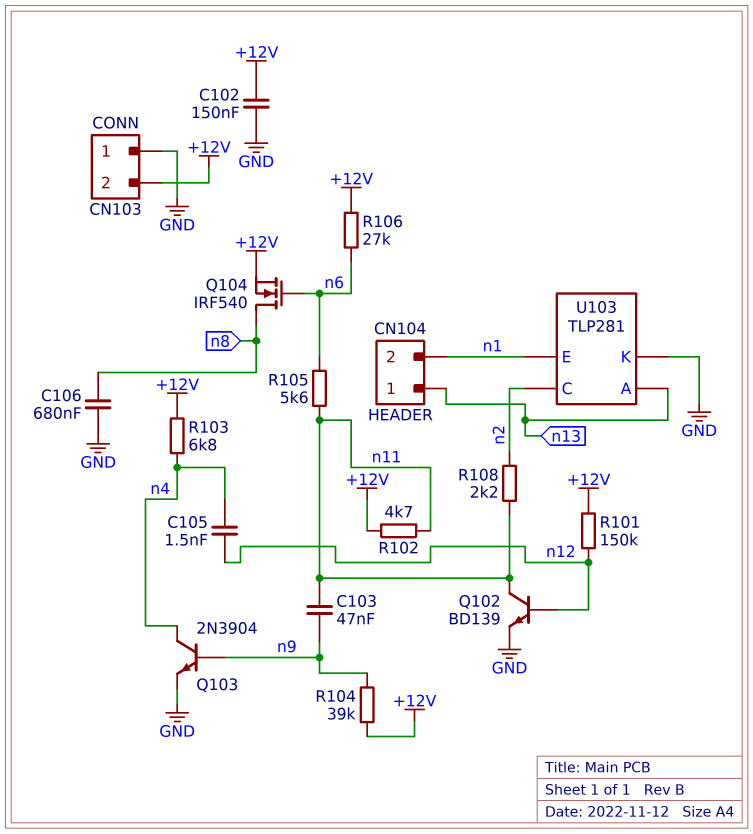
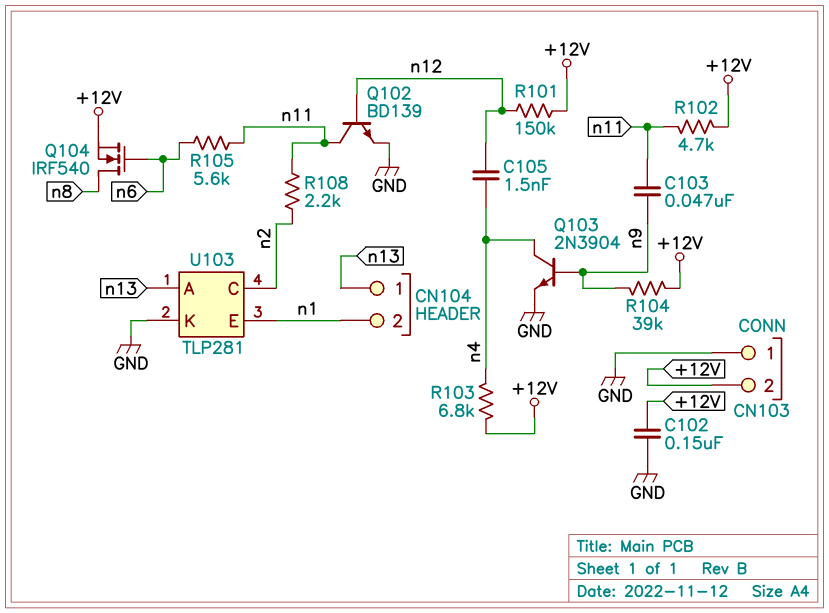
C106: 680nF (GND, n8) -> none
R106: 27k (+12V, n6) -> none

